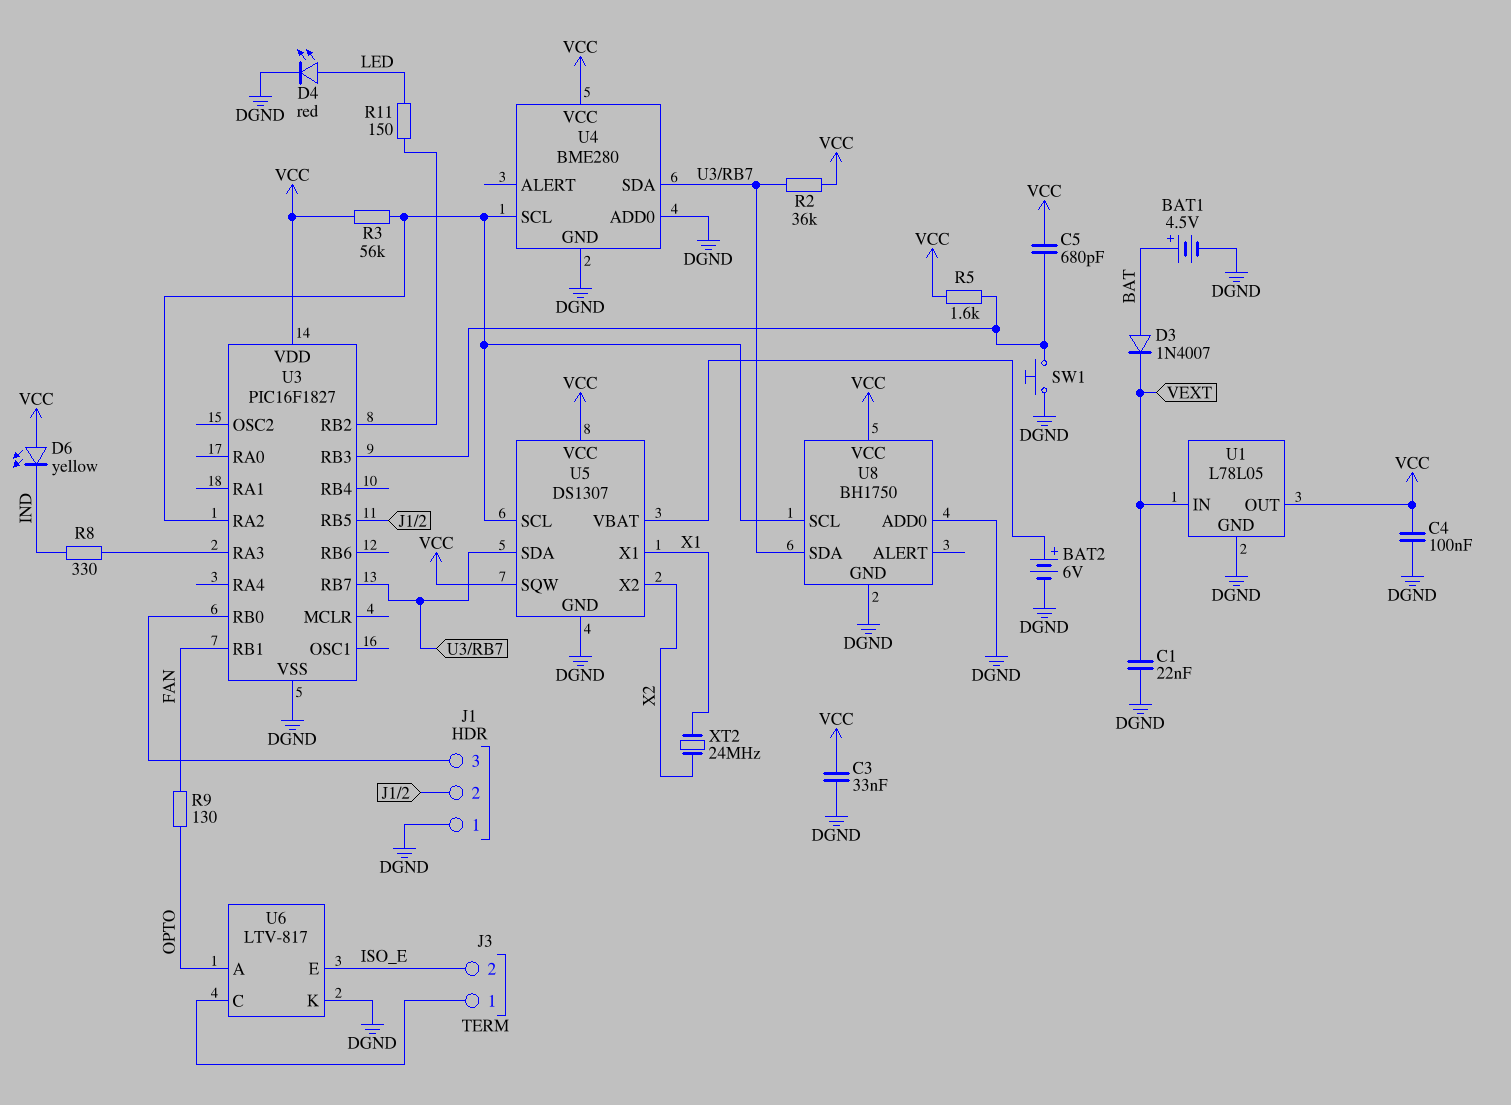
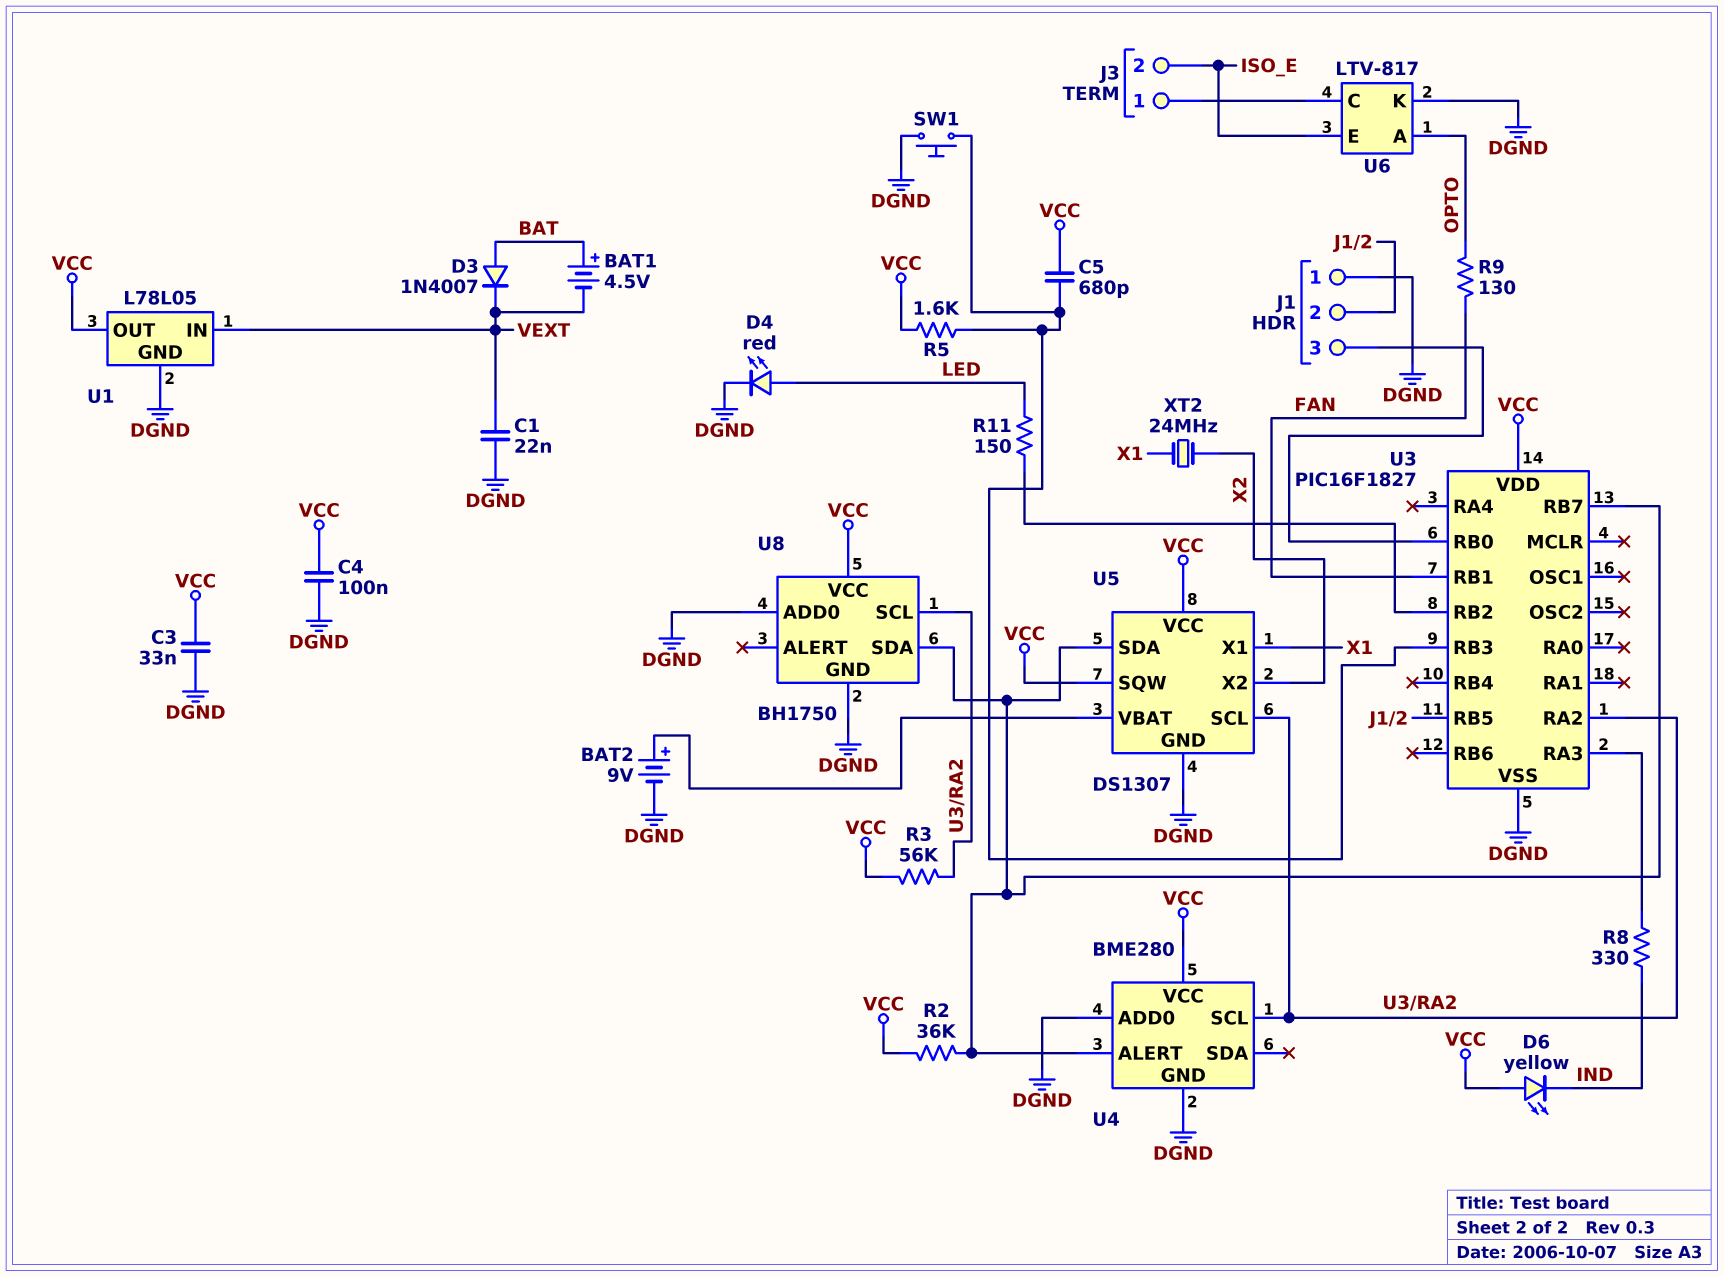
BAT1: 4.5V (plus BAT, minus DGND) -> 4.5V (plus BAT, minus VEXT)
BAT2: 6V (plus U5/VBAT, minus DGND) -> 9V (plus U5/VBAT, minus DGND)
U4 pin ALERT: none -> U3/RB7
U4 pin SDA: U3/RB7 -> none

